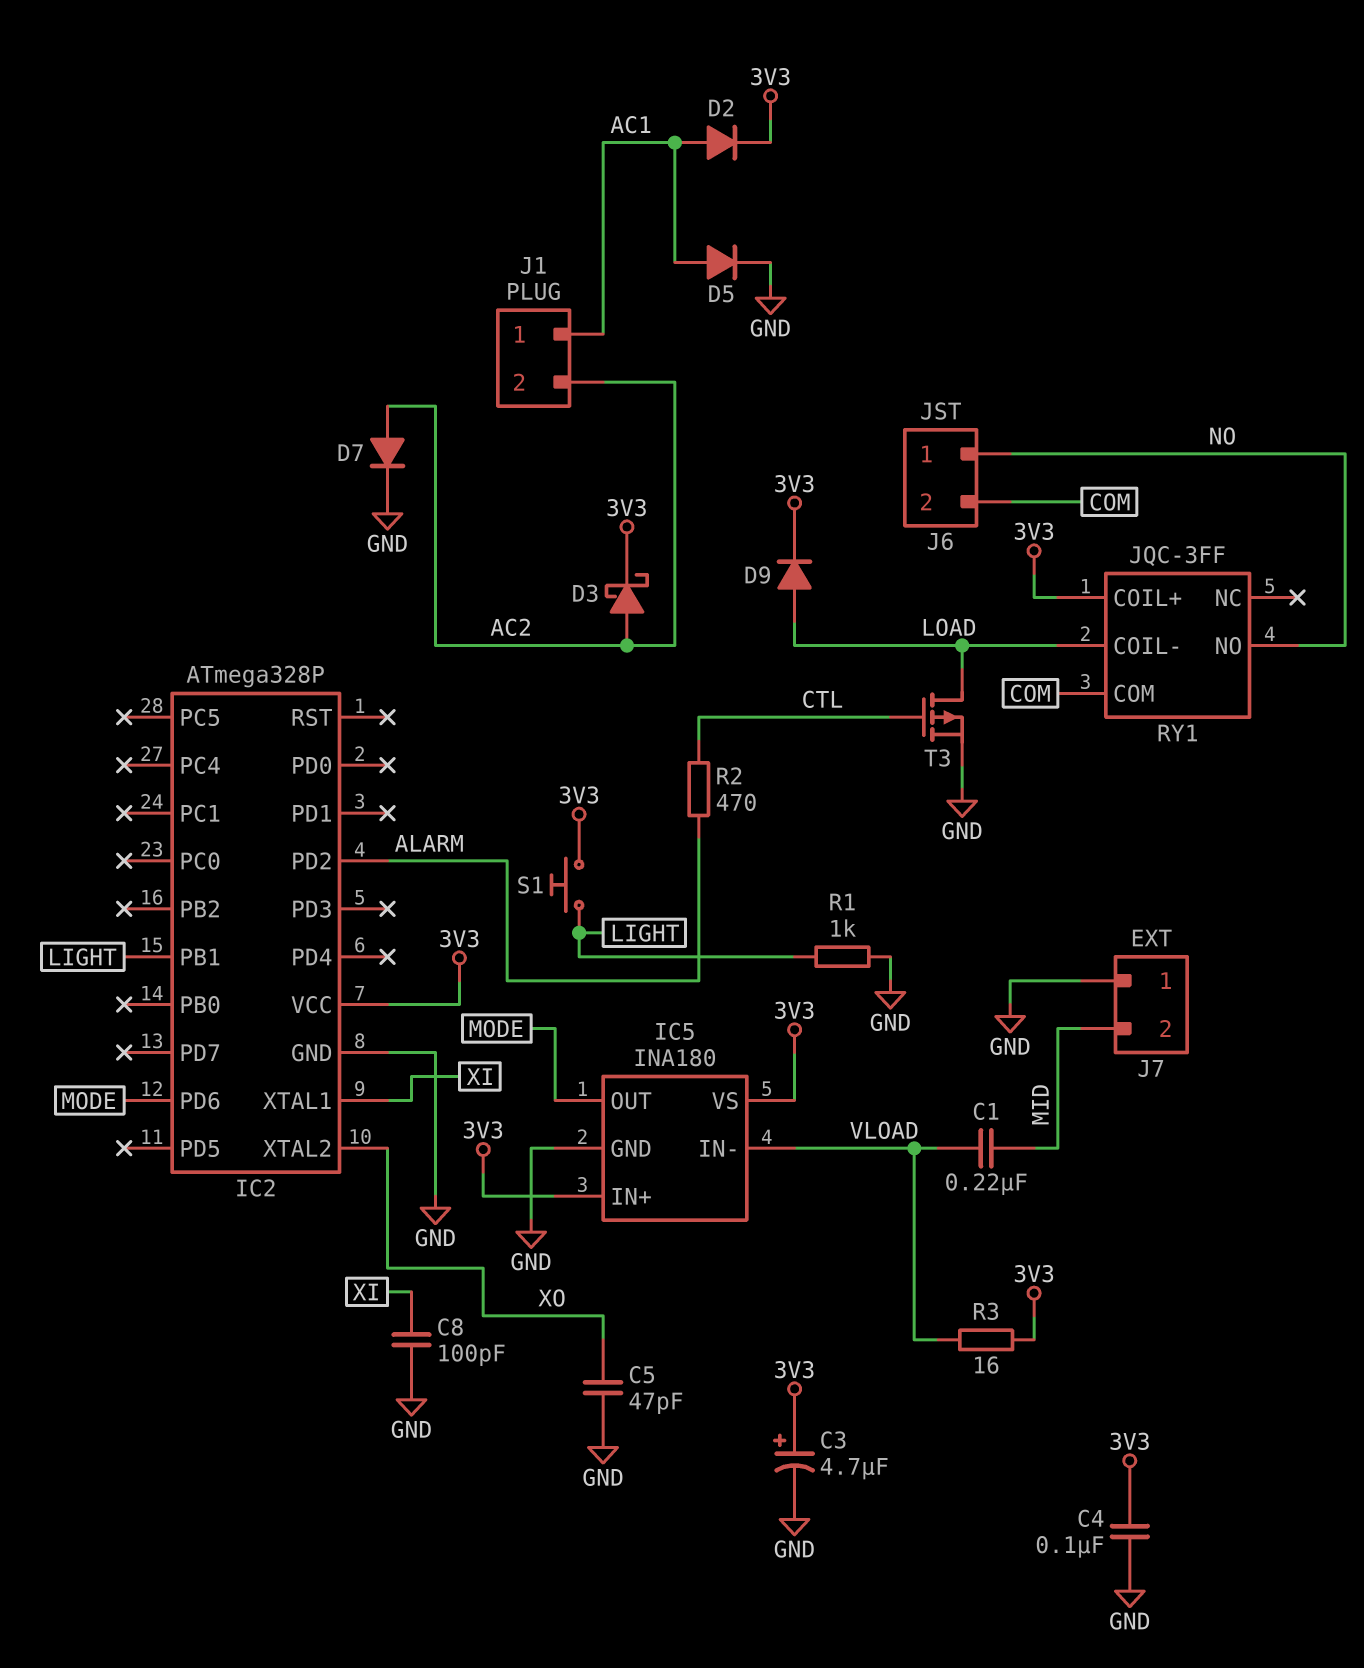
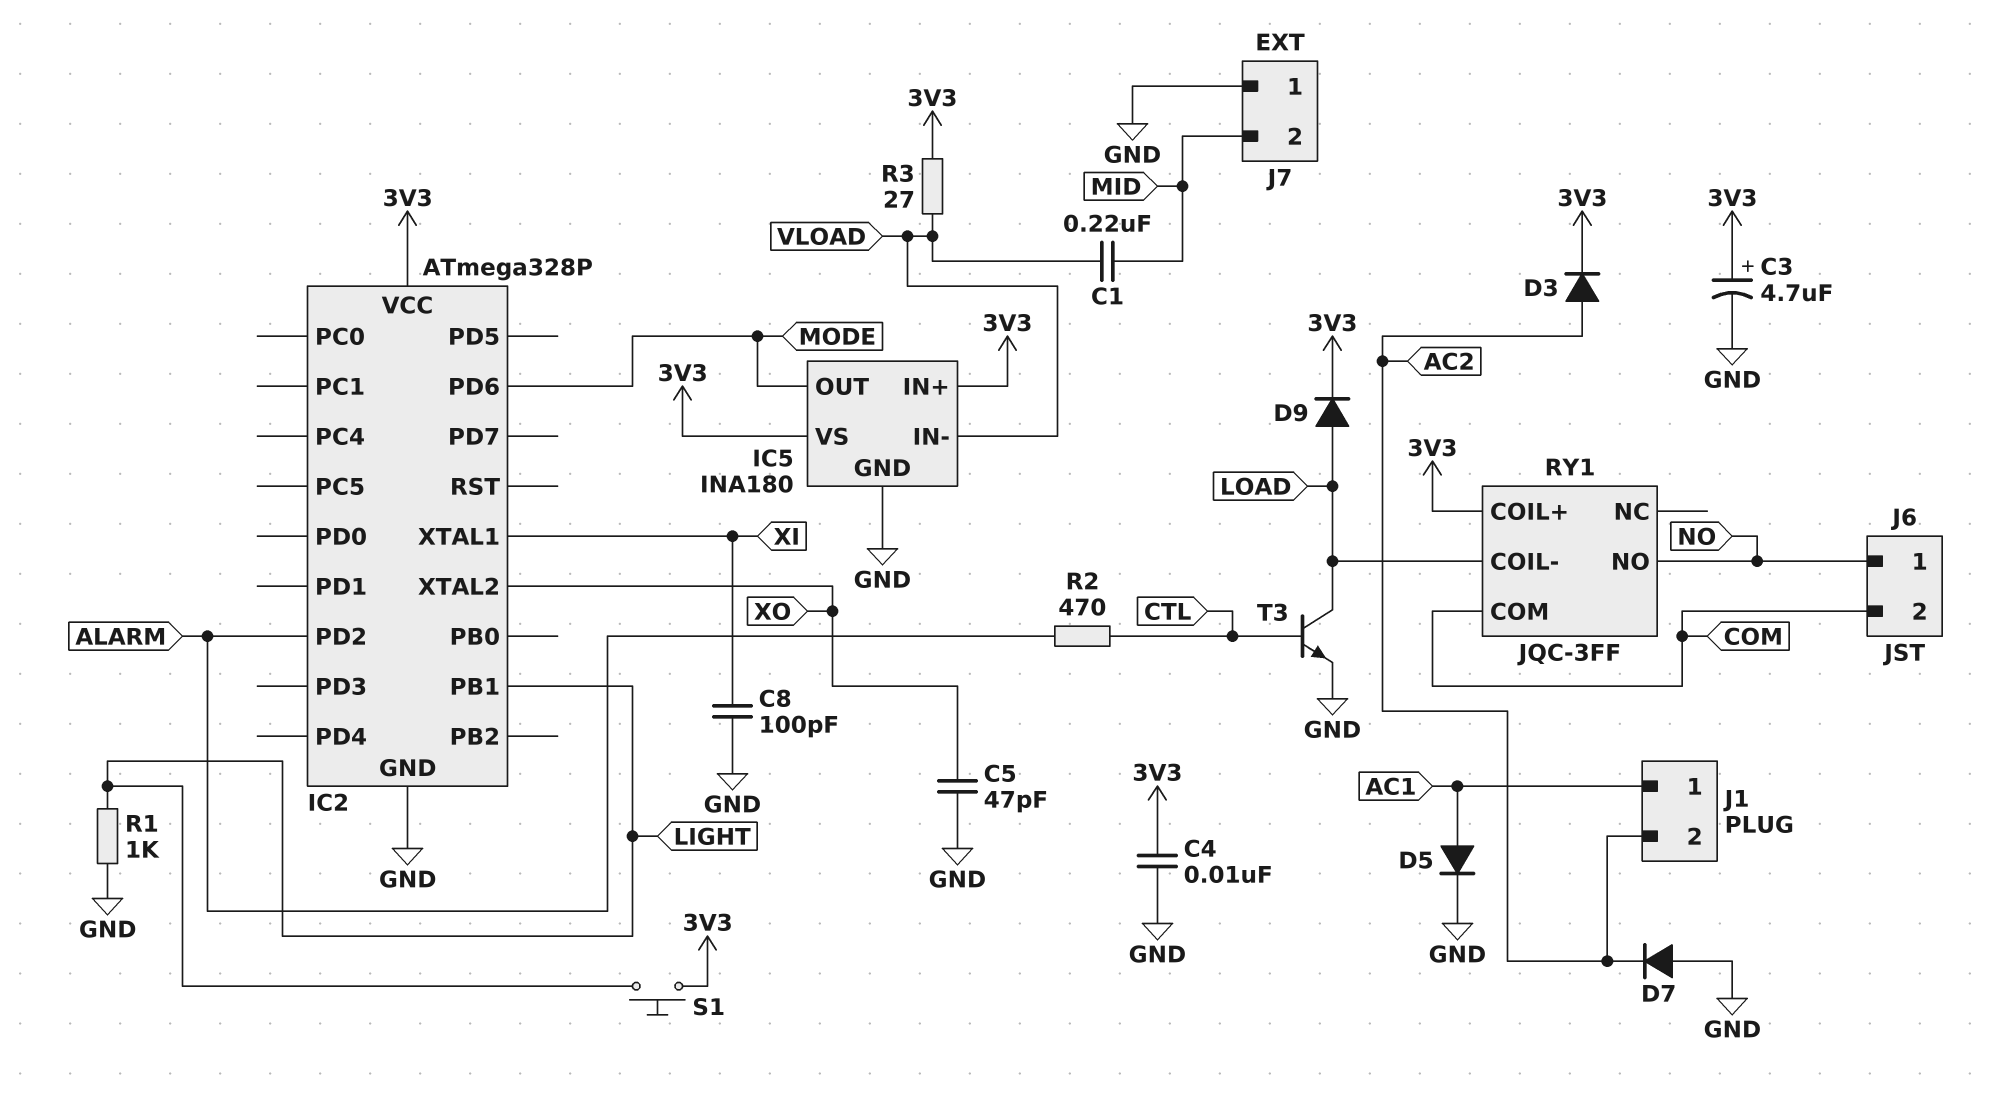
C4: 100nF (3V3, GND) -> 10nF (3V3, GND)
D2: diode (A AC1, K 3V3) -> none
D3: schottky (A AC2, K 3V3) -> diode (A AC2, K 3V3)
D7: diode (A AC2, K GND) -> diode (A GND, K AC2)
R3: 16 (3V3, VLOAD) -> 27 (3V3, VLOAD)
T3: PMOS (G CTL, D LOAD, S GND) -> NPN (B CTL, C LOAD, E GND)

